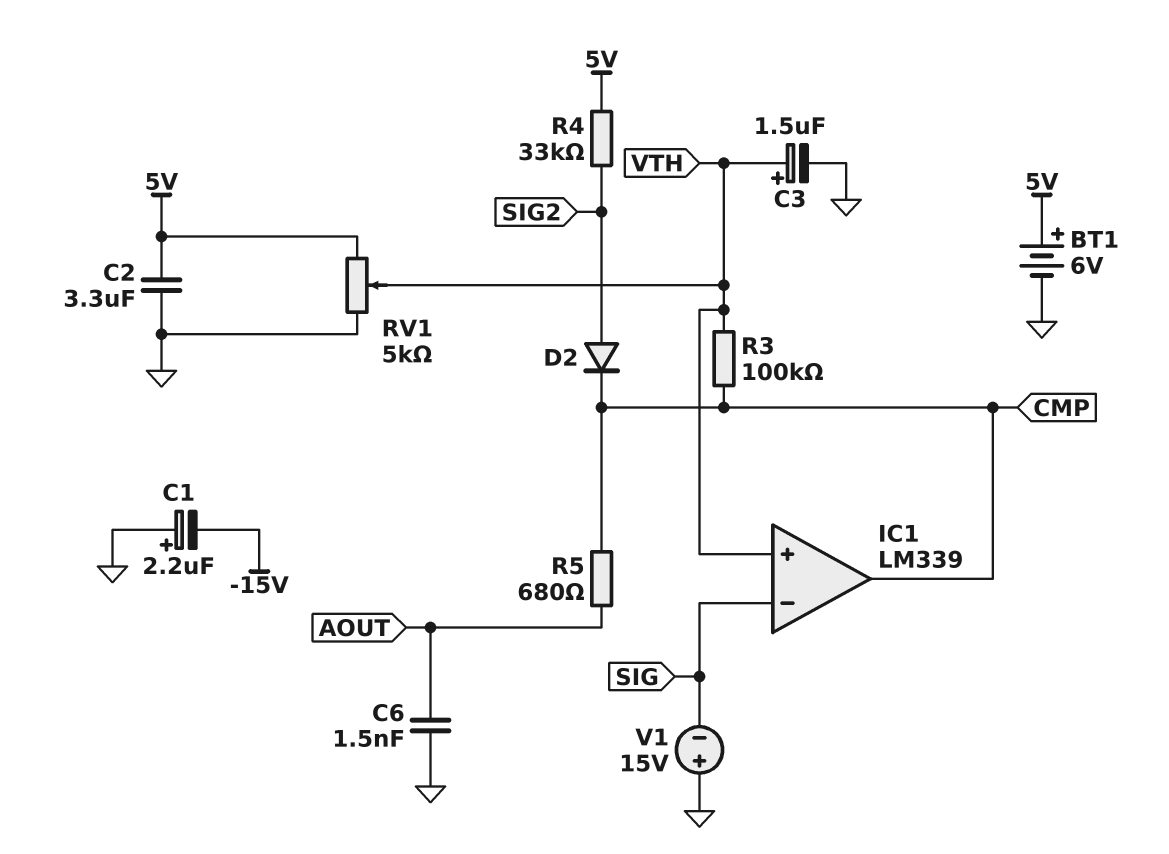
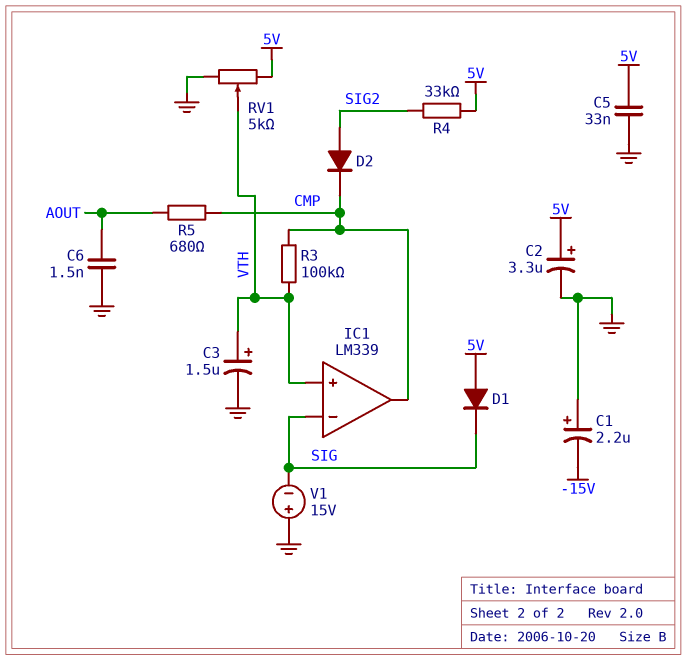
BT1: 6V (plus 5V, minus GND) -> none
C2: 3.3uF (5V, GND) -> 3.3uF (plus 5V, minus GND)
C5: none -> 33nF (5V, GND)
D1: none -> diode (A 5V, K SIG)

